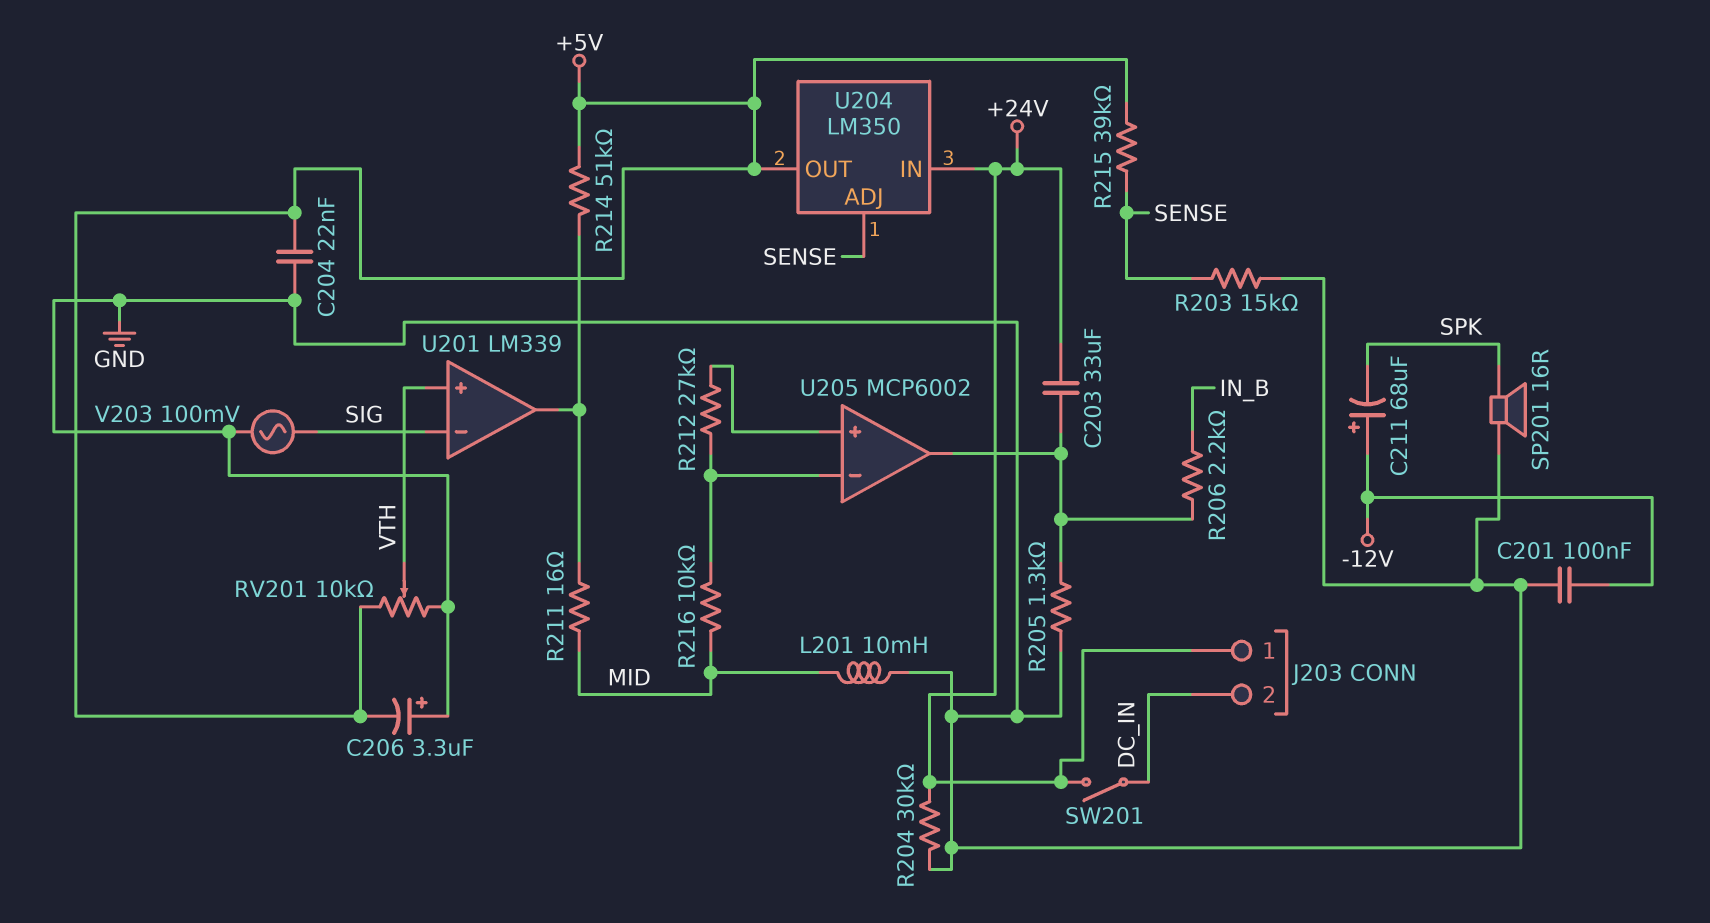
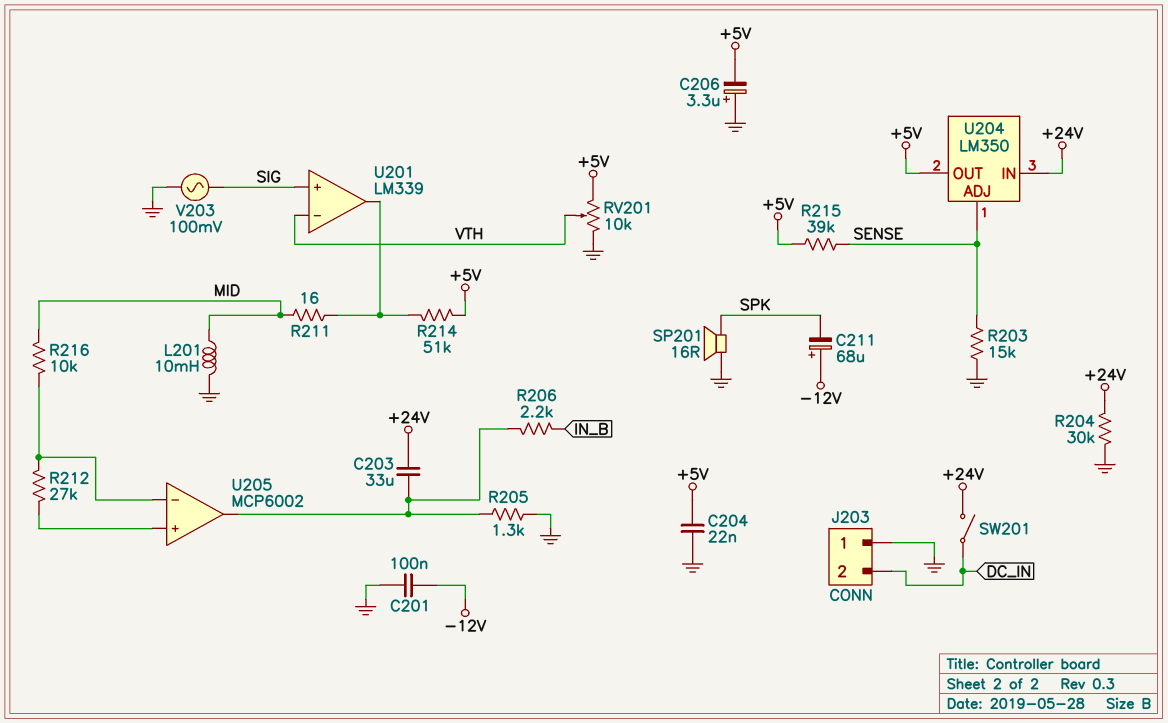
J203 pin 1: +24V -> GND
U201 pin in+: VTH -> SIG
U201 pin in-: SIG -> VTH

